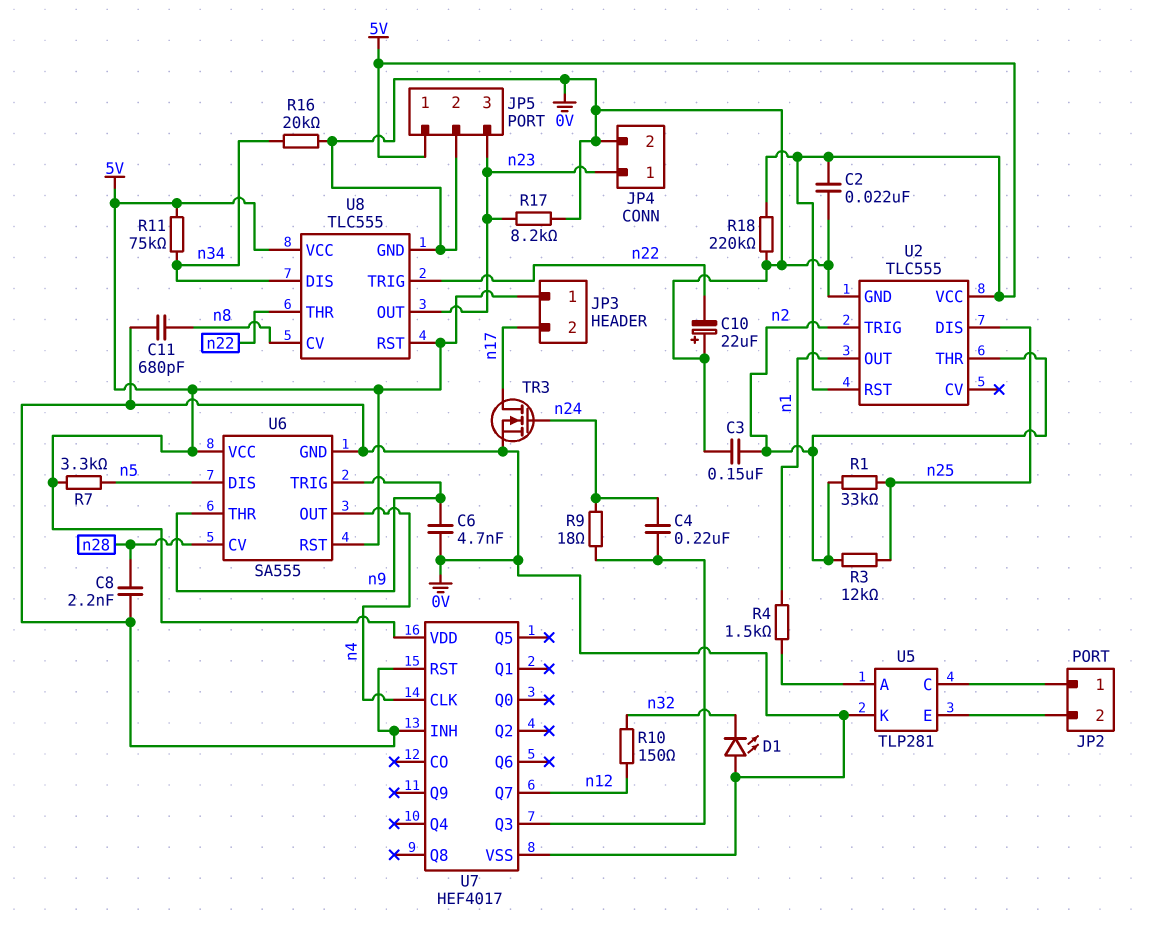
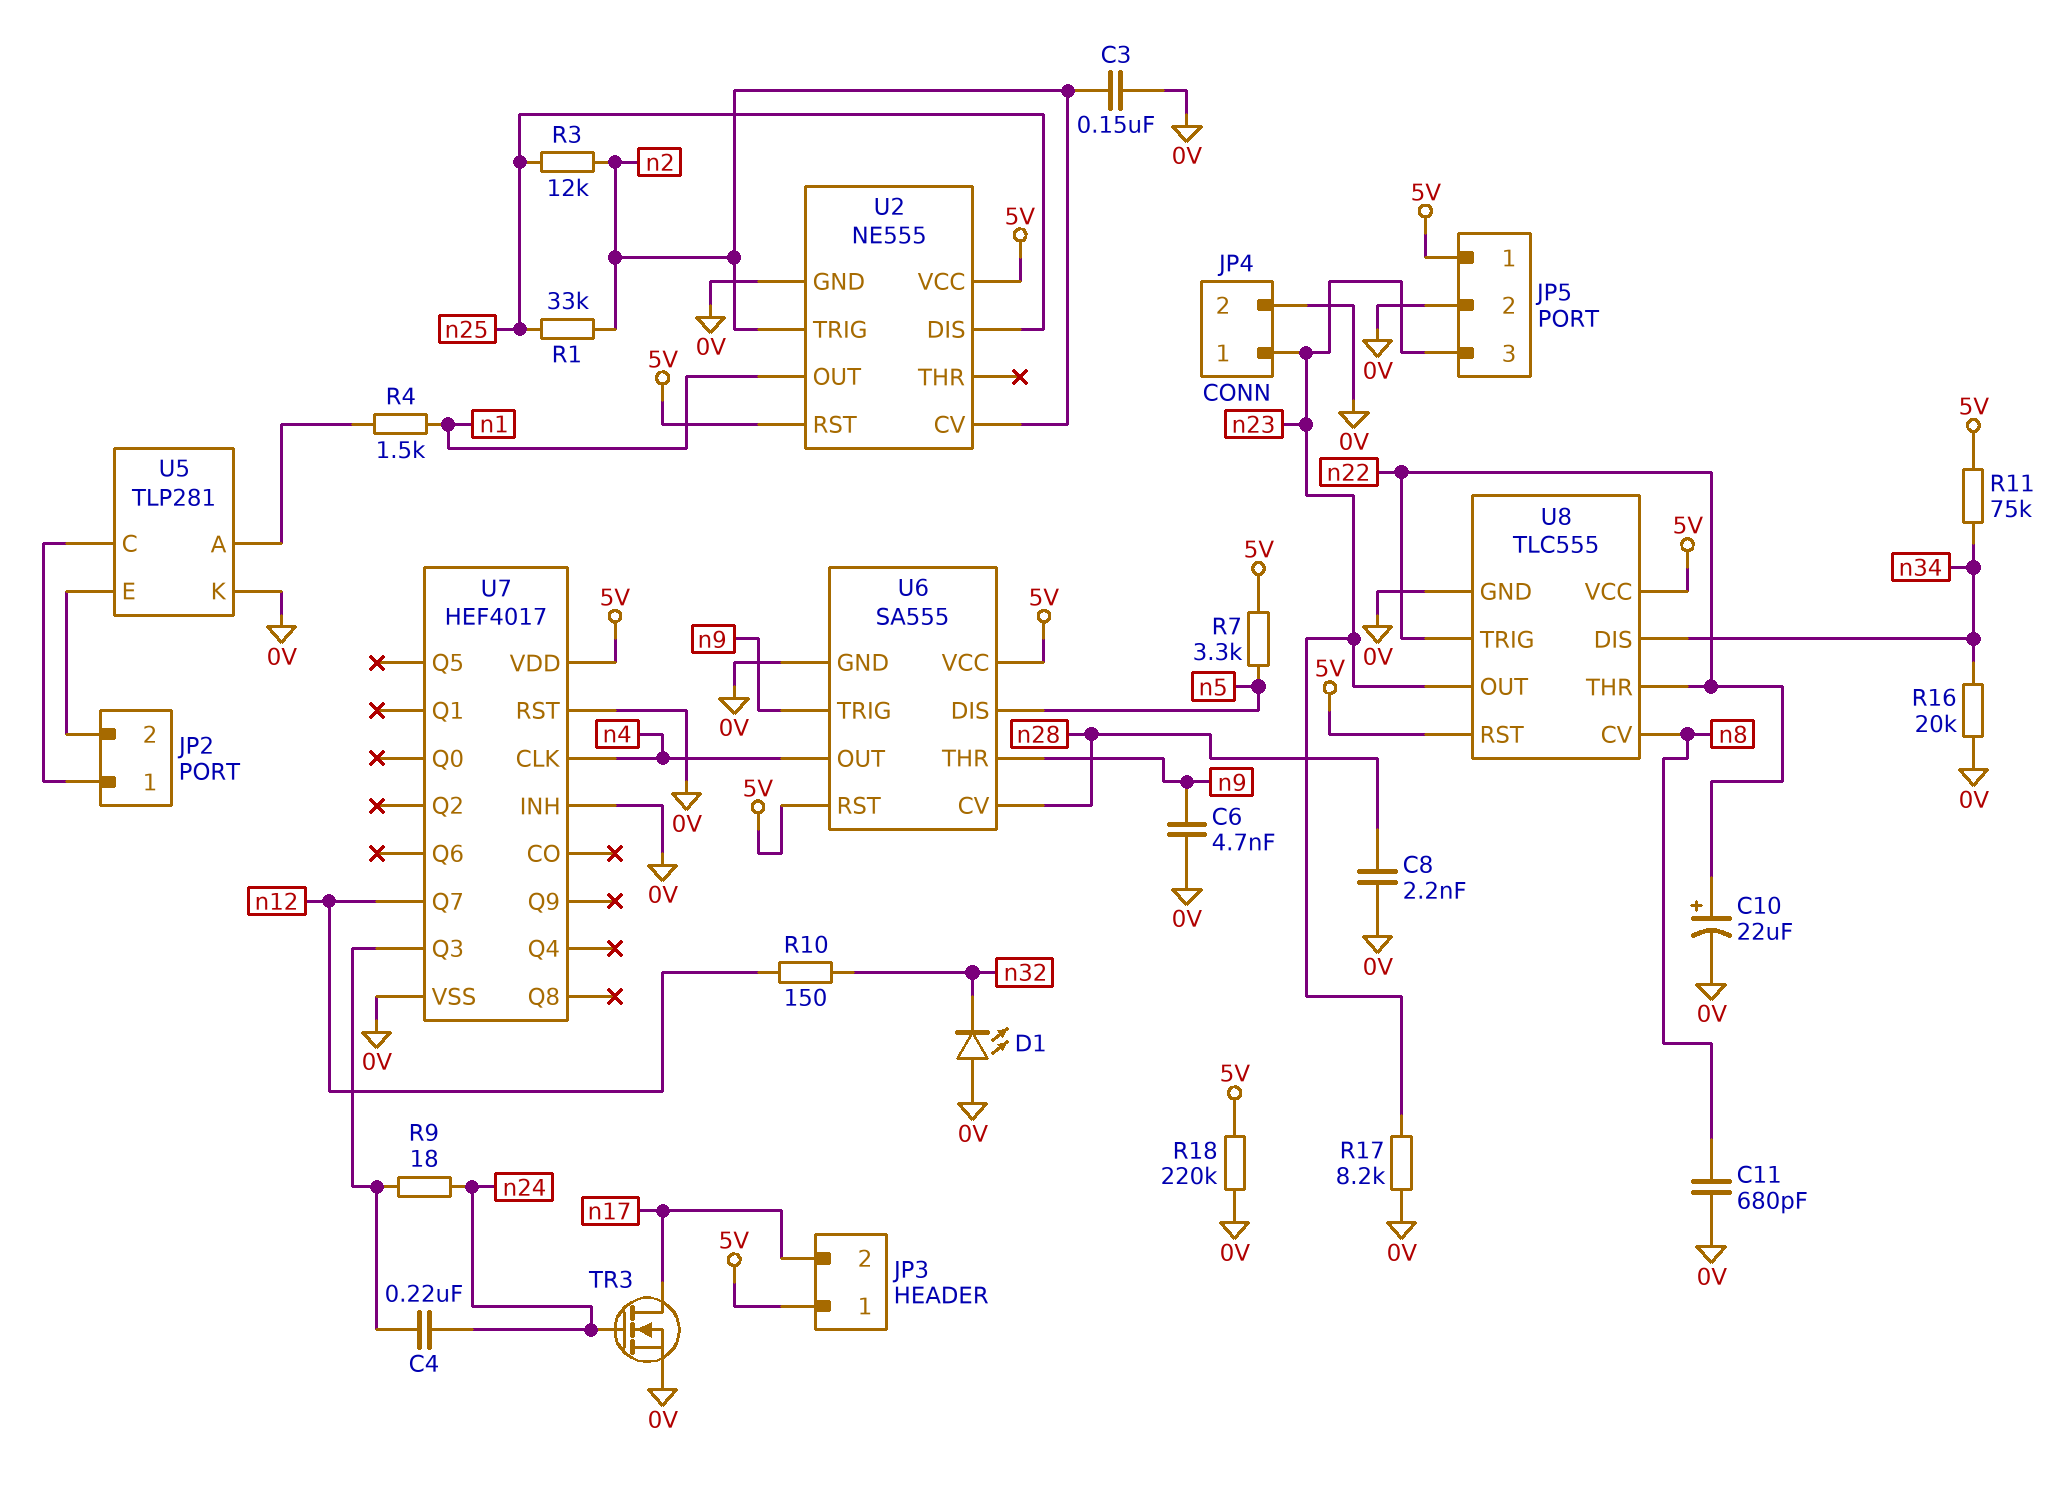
C2: 22nF (0V, 5V) -> none
C10: 22uF (plus 0V, minus n22) -> 22uF (plus n22, minus 0V)
U2: TLC555 -> NE555
U2 pin CV: none -> n2
U2 pin THR: n2 -> none

